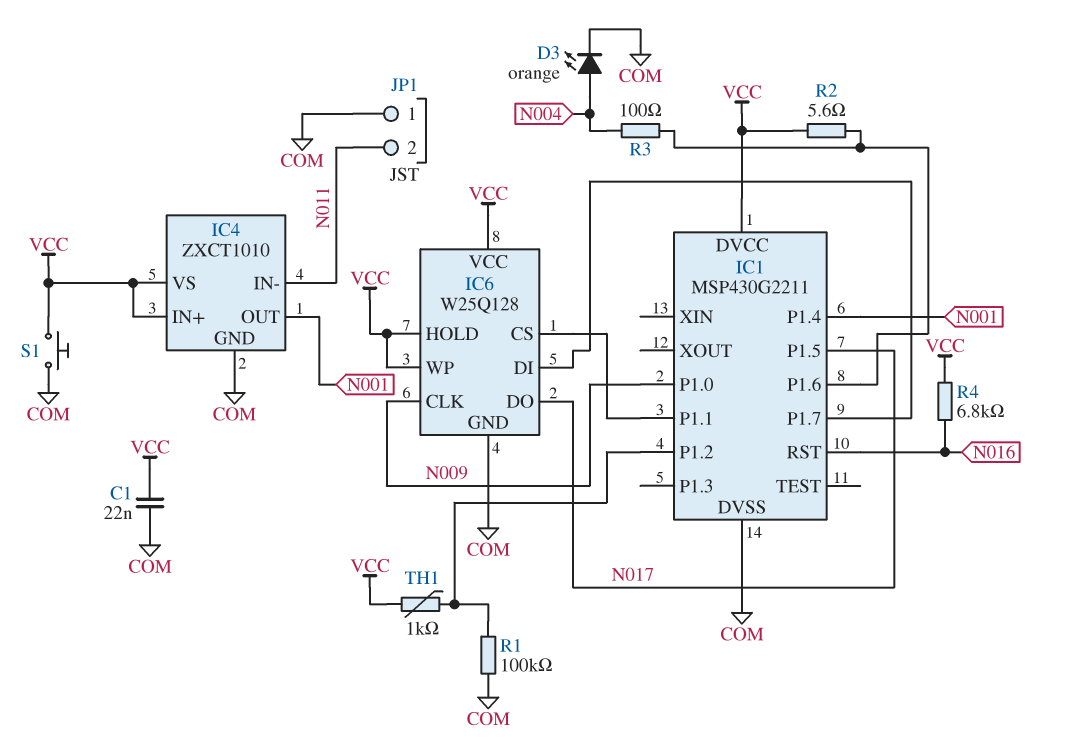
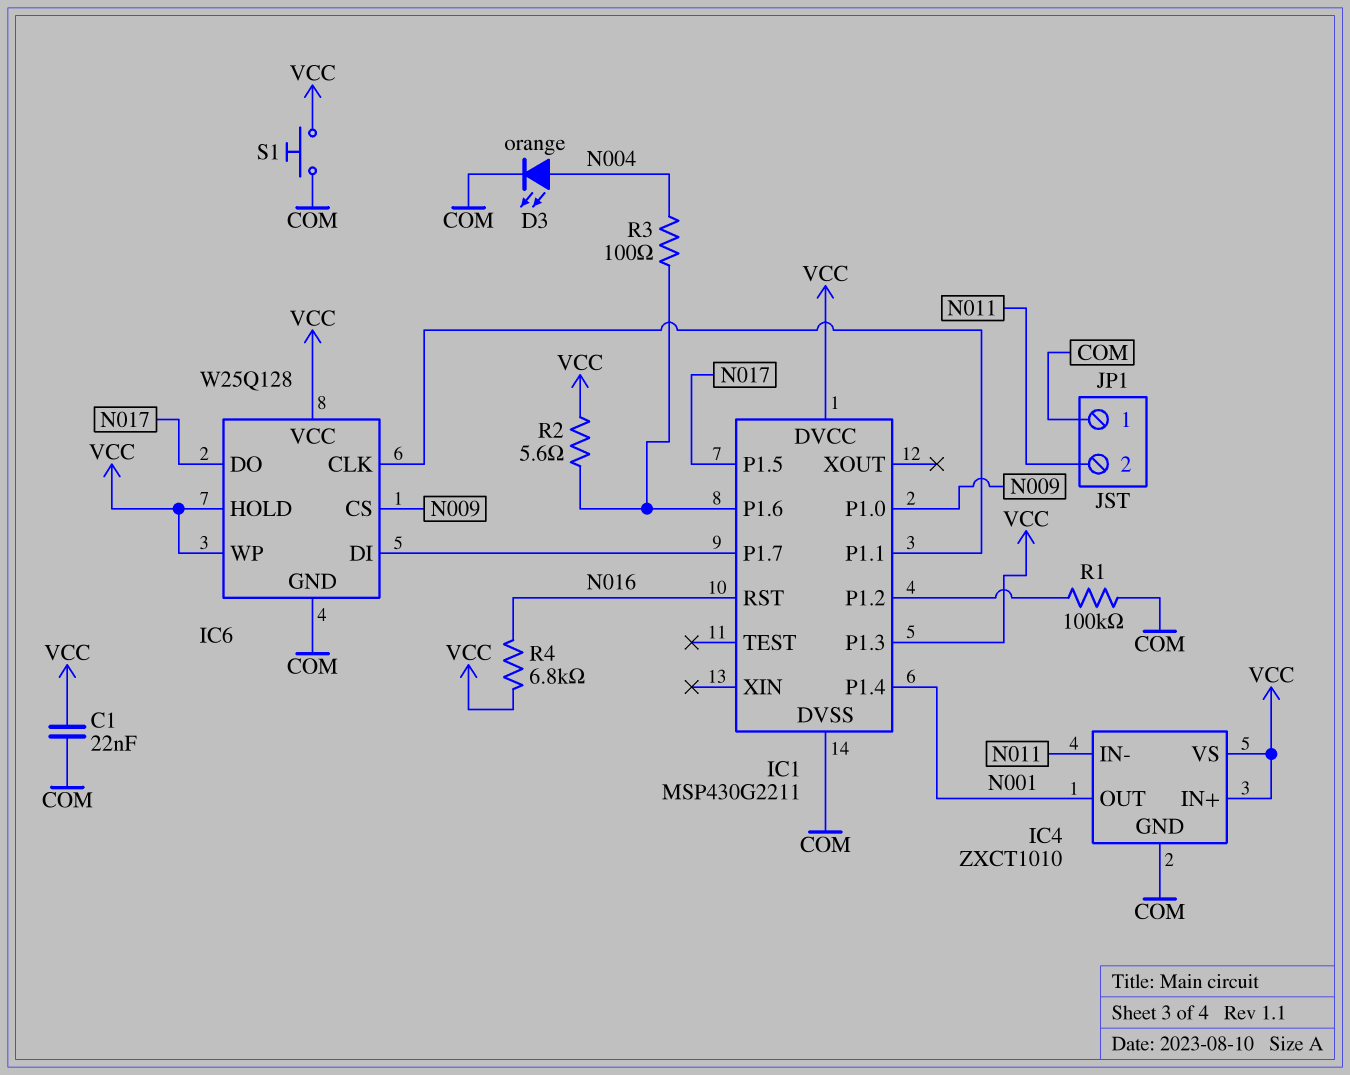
IC1 pin P1.3: none -> VCC
IC6 pin CLK: N009 -> IC1/P1.1
IC6 pin CS: IC1/P1.1 -> N009
TH1: 1k (IC1/P1.2, VCC) -> none

